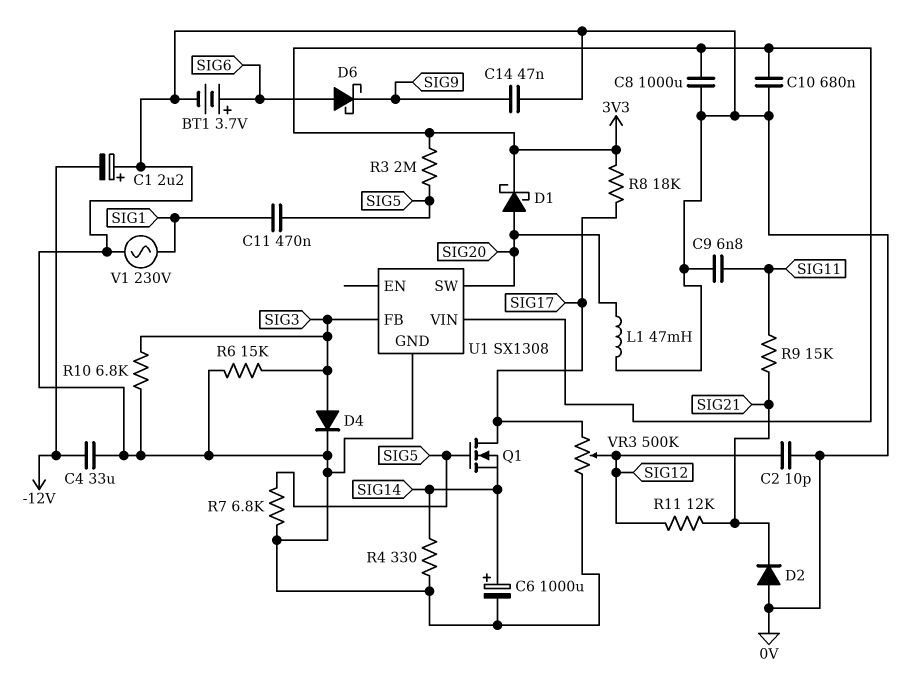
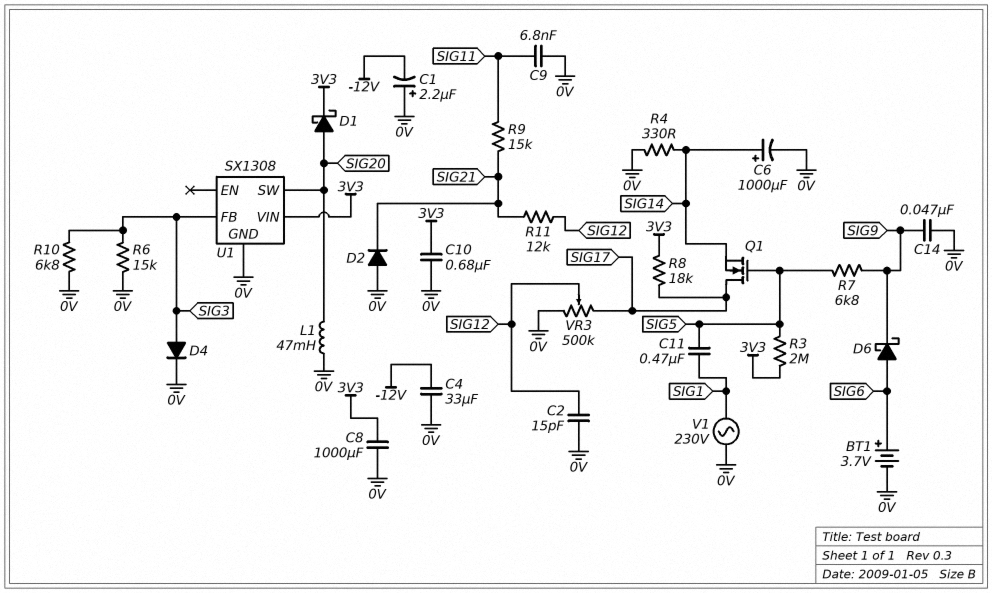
C2: 10pF (0V, SIG12) -> 15pF (0V, SIG12)
R7: 6.8k (0V, SIG5) -> 6.8k (SIG5, SIG9)

